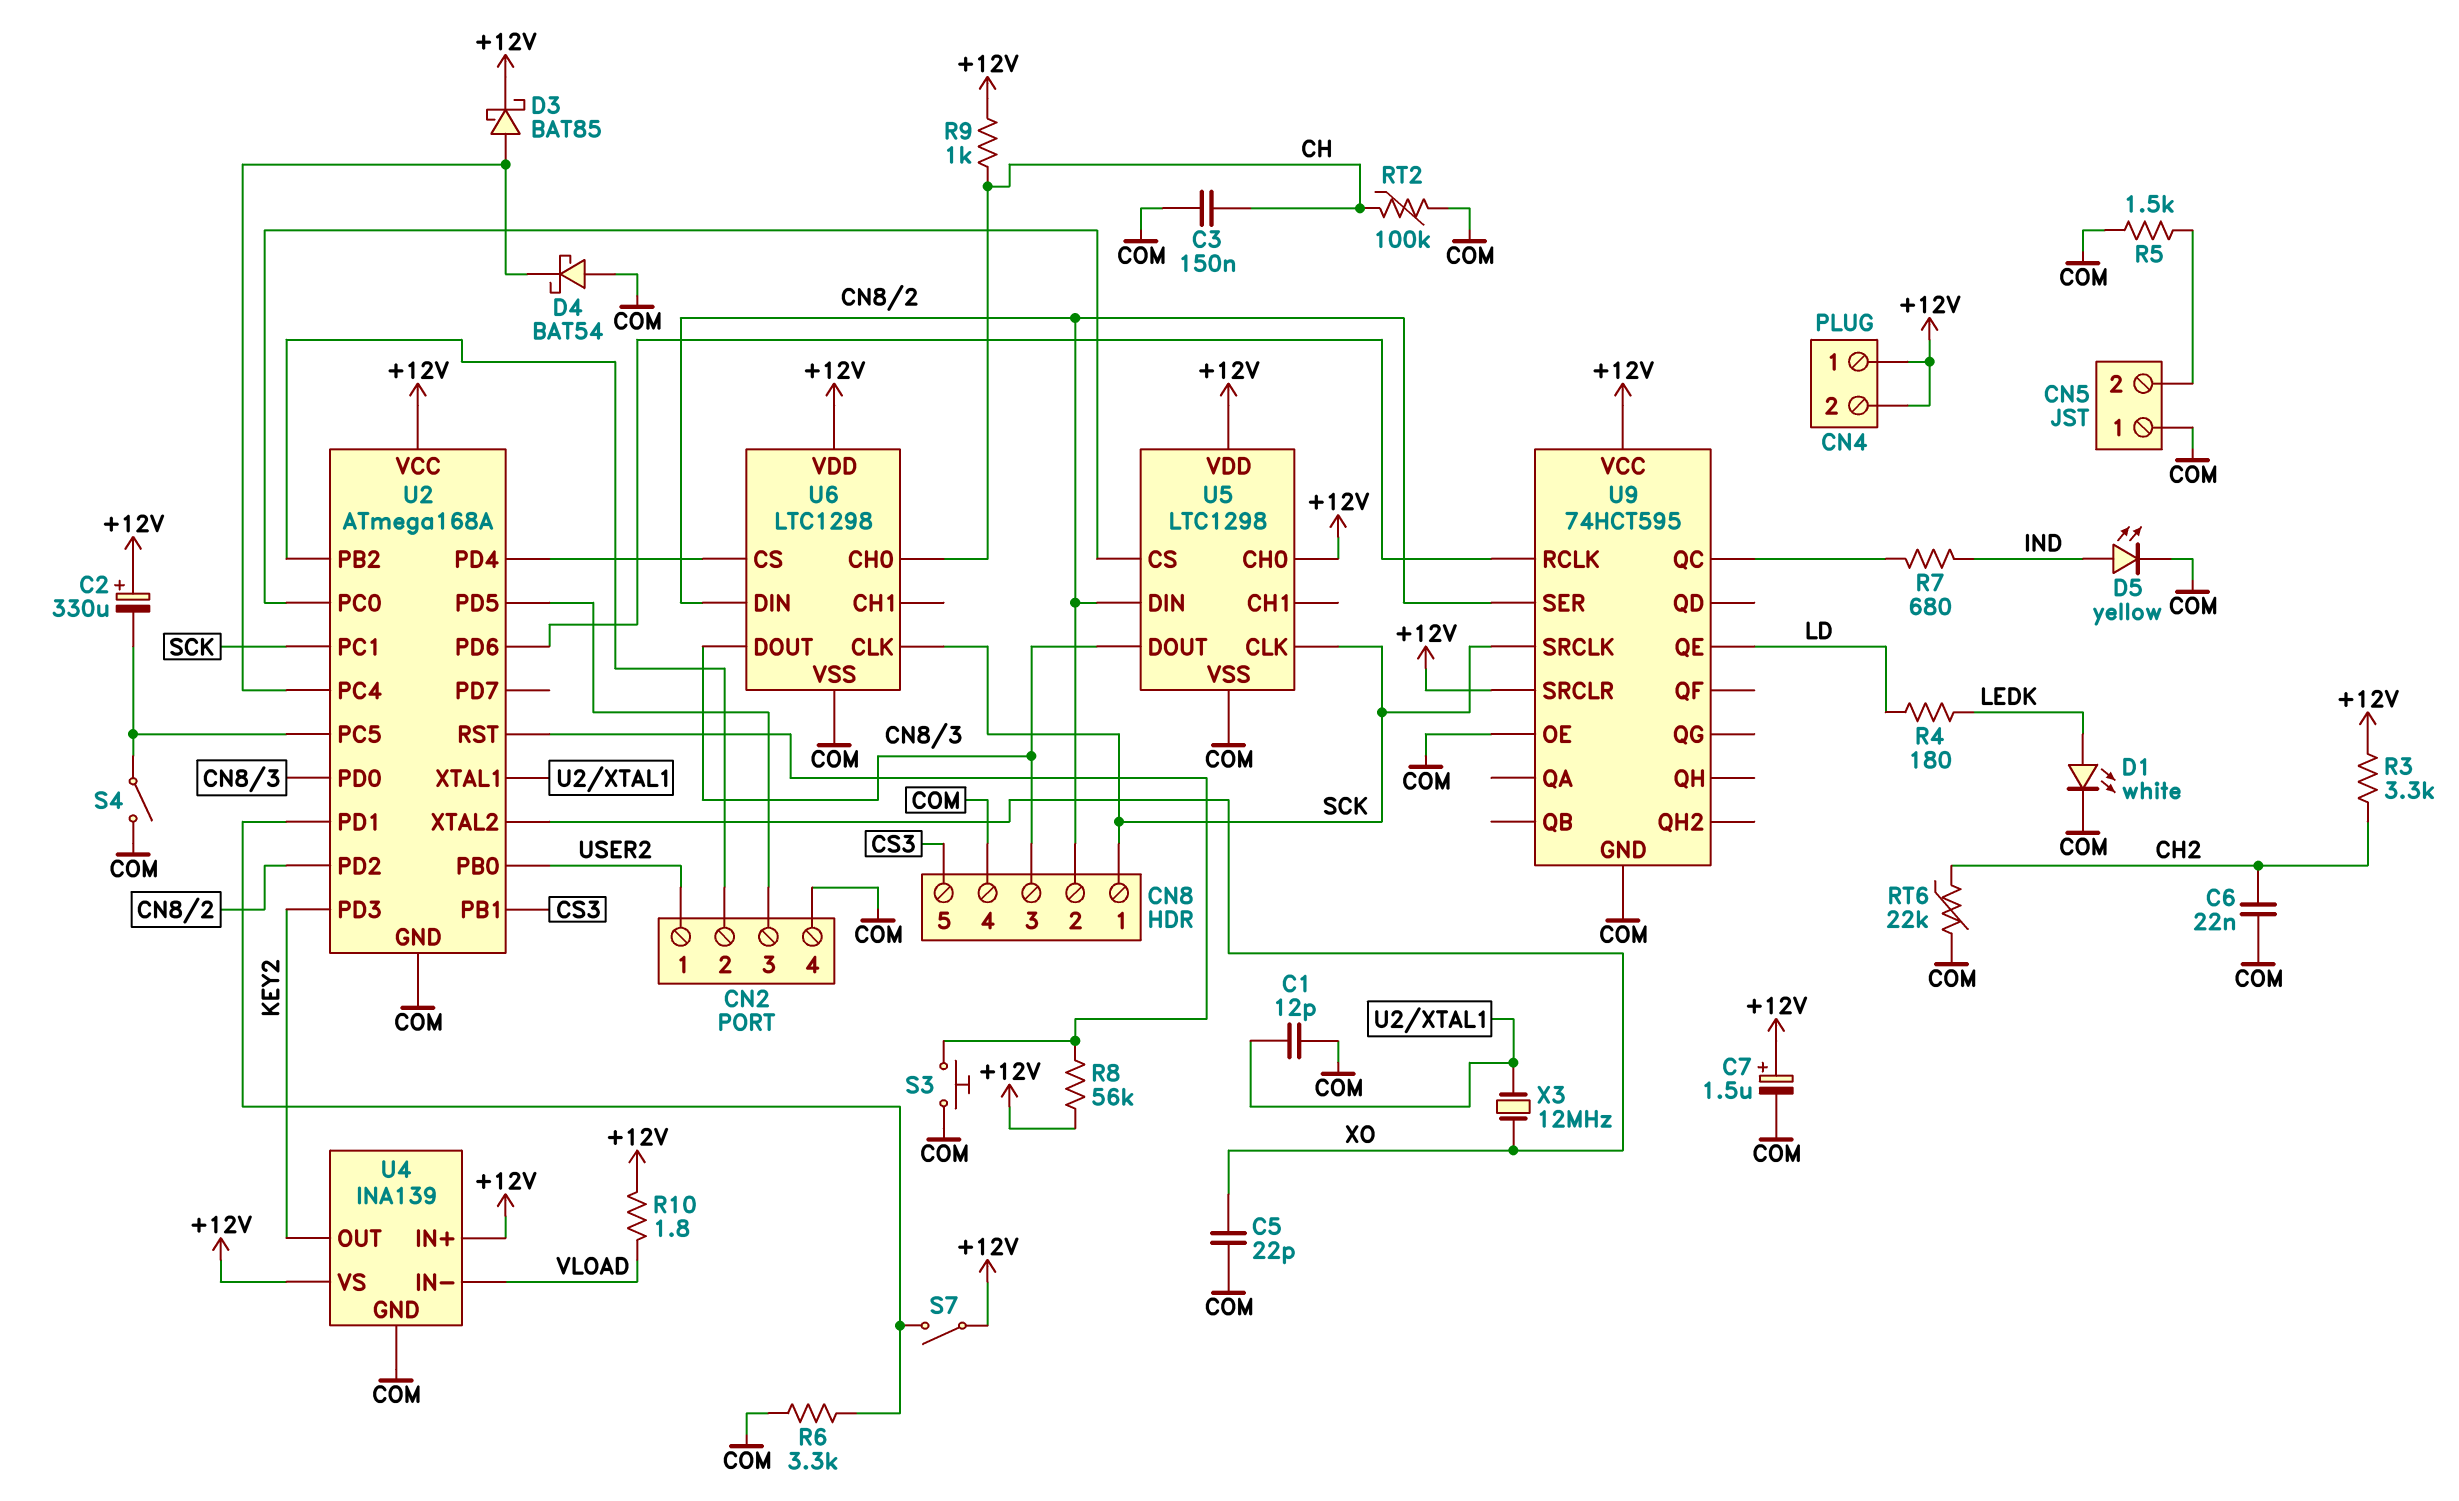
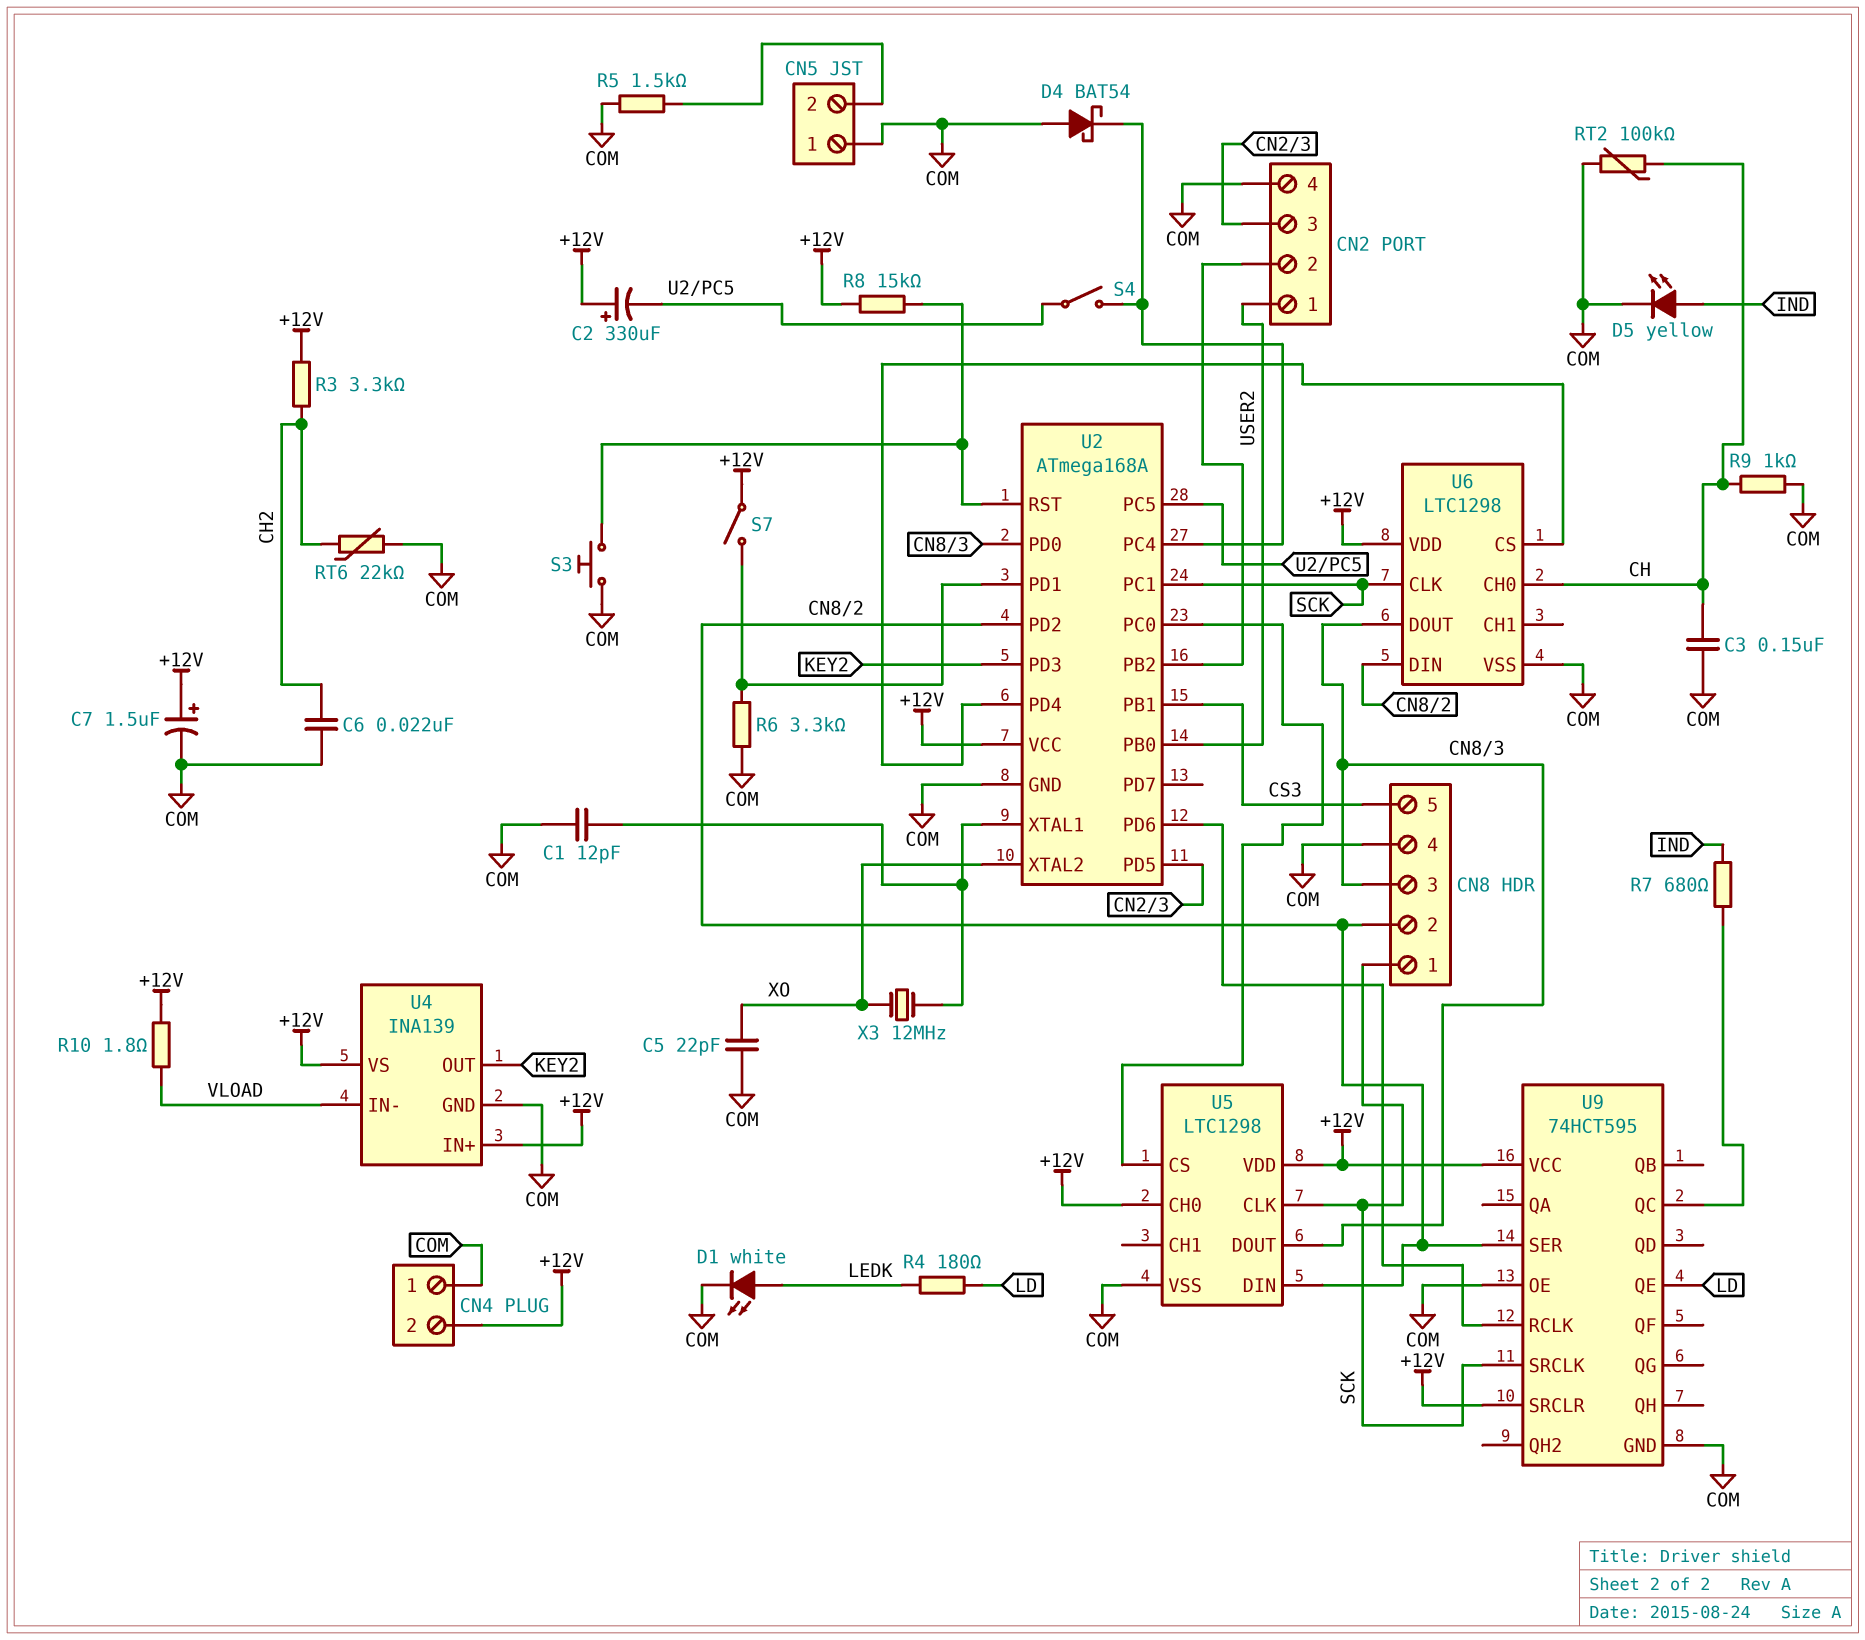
CN4 pin 1: +12V -> COM
D3: schottky BAT85 (A U2/PC4, K +12V) -> none
R8: 56k (+12V, U2/RST) -> 15k (+12V, U2/RST)
R9: 1k (+12V, CH) -> 1k (CH, COM)
S4: switch (COM, U2/PC5) -> switch (U2/PC4, U2/PC5)

